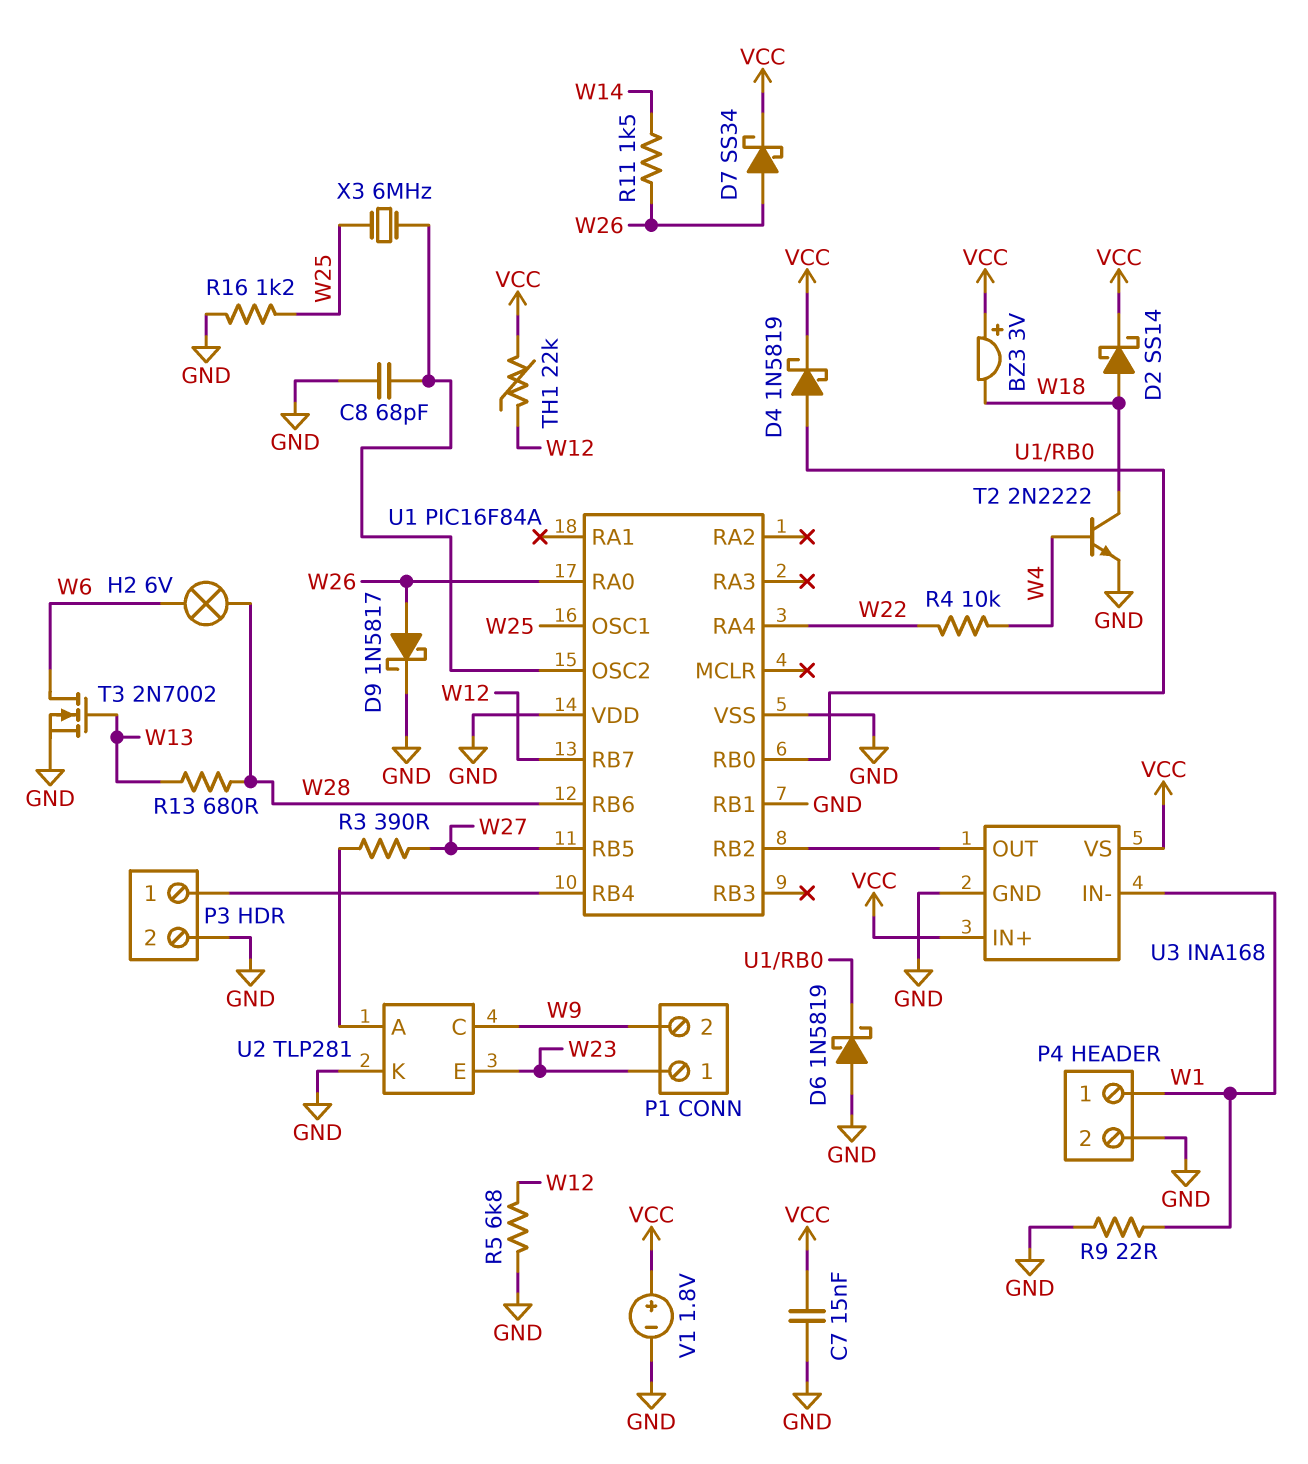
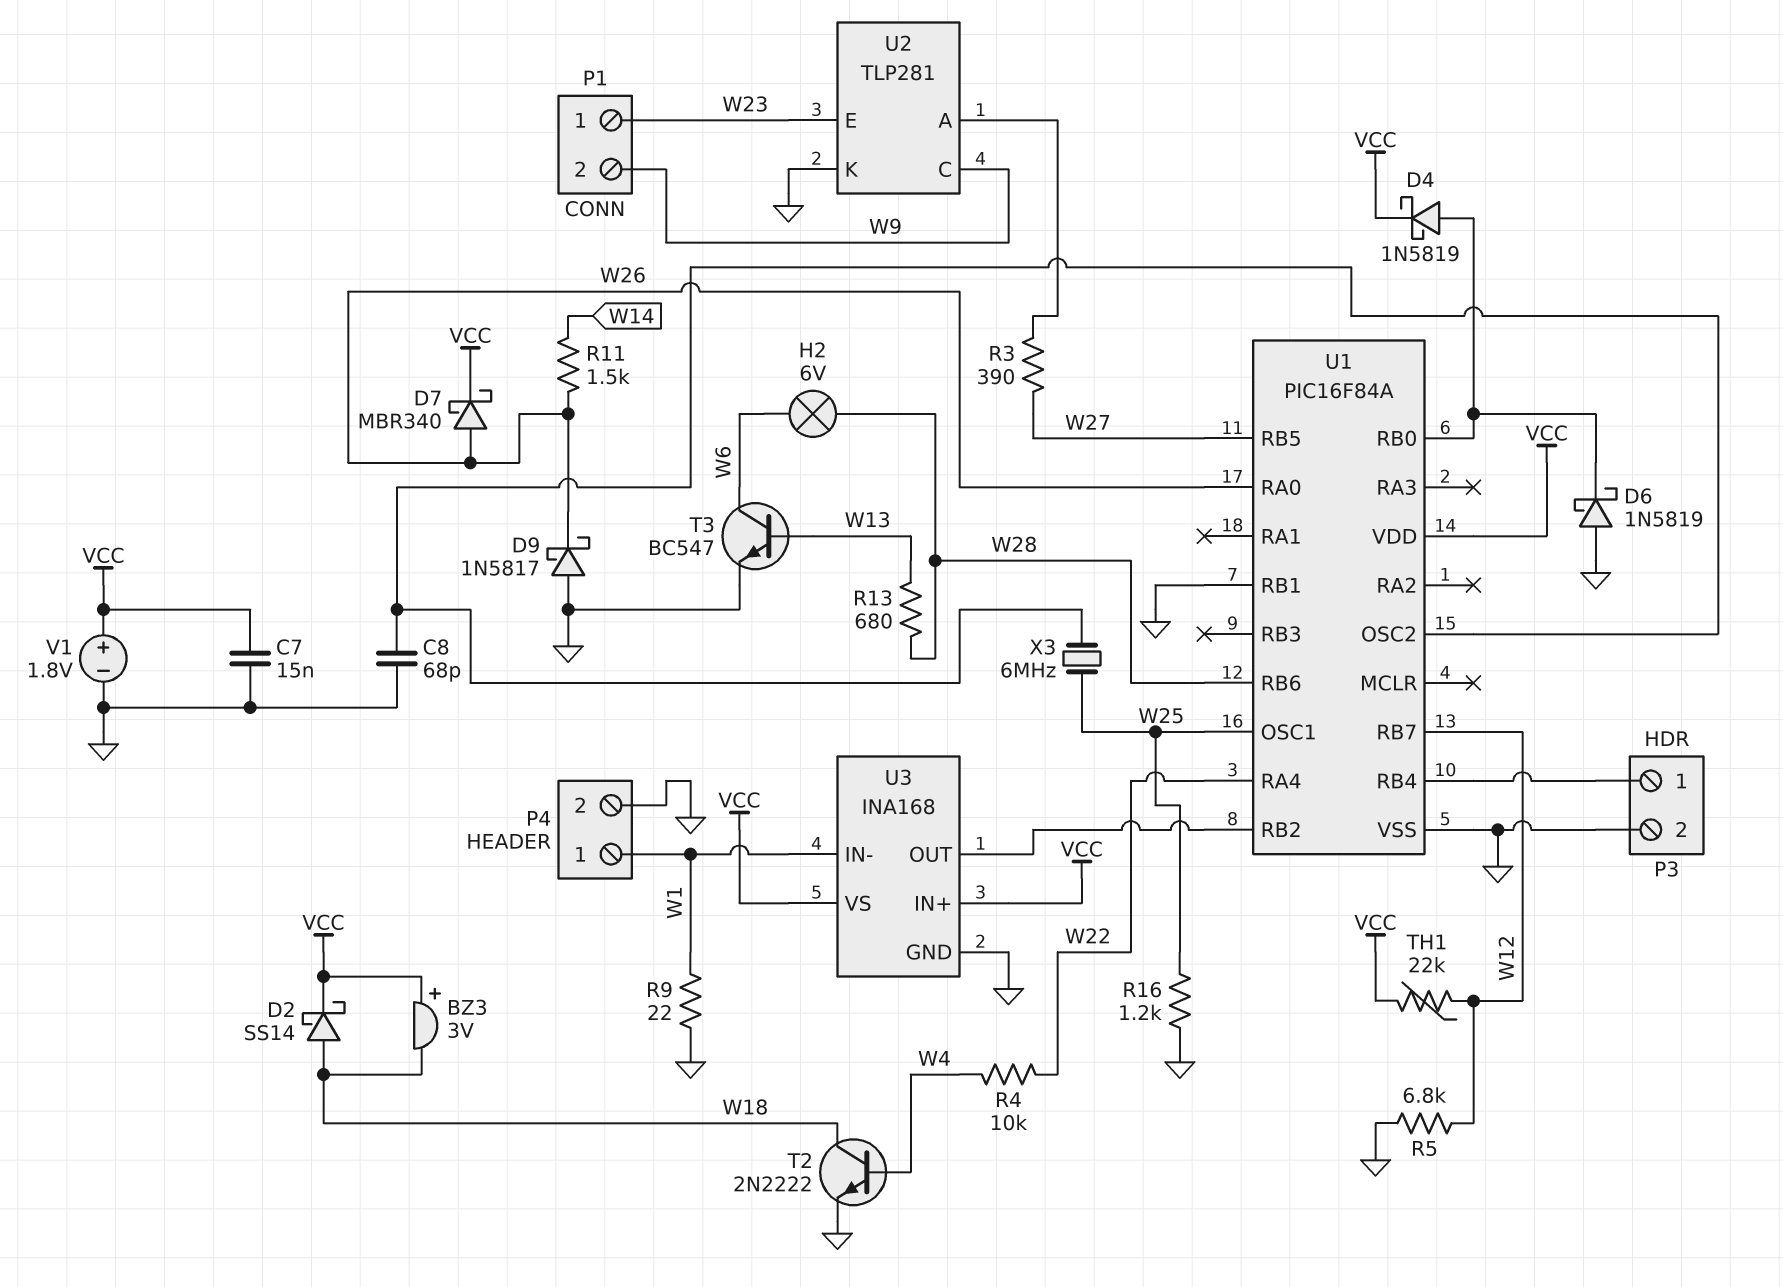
D7: schottky SS34 (A W26, K VCC) -> schottky MBR340 (A W26, K VCC)
D9: schottky 1N5817 (A W26, K GND) -> schottky 1N5817 (A GND, K W26)
T3: NMOS 2N7002 (G W13, D W6, S GND) -> NPN BC547 (B W13, C W6, E GND)
U1 pin VDD: GND -> VCC

